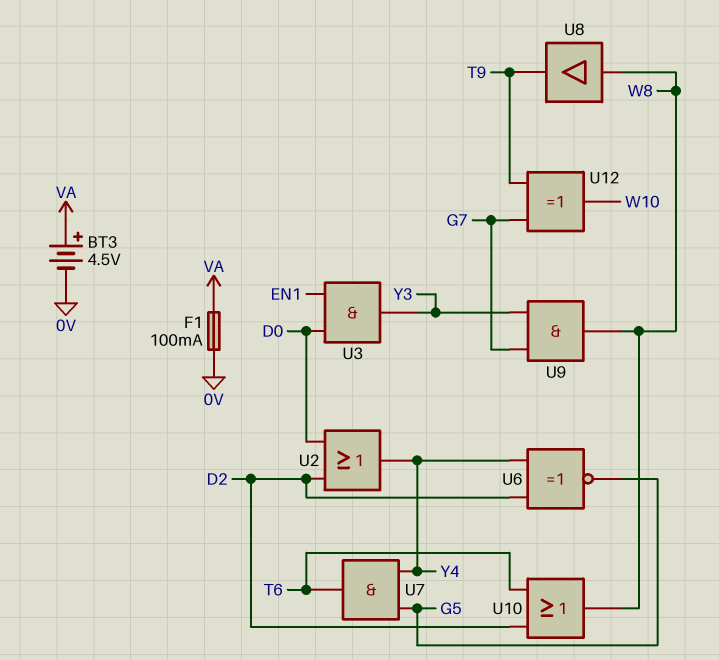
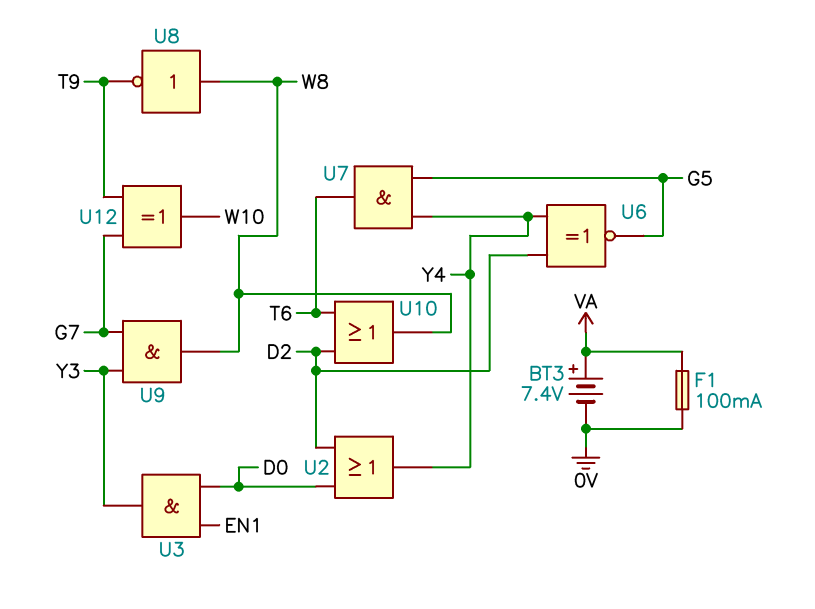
BT3: 4.5V (plus VA, minus 0V) -> 7.4V (plus VA, minus 0V)
U8: buffer (in W8, out T9) -> NOT (in W8, out T9)

